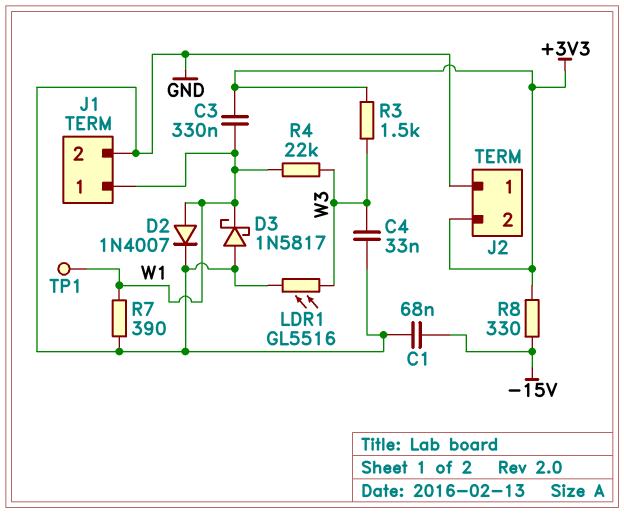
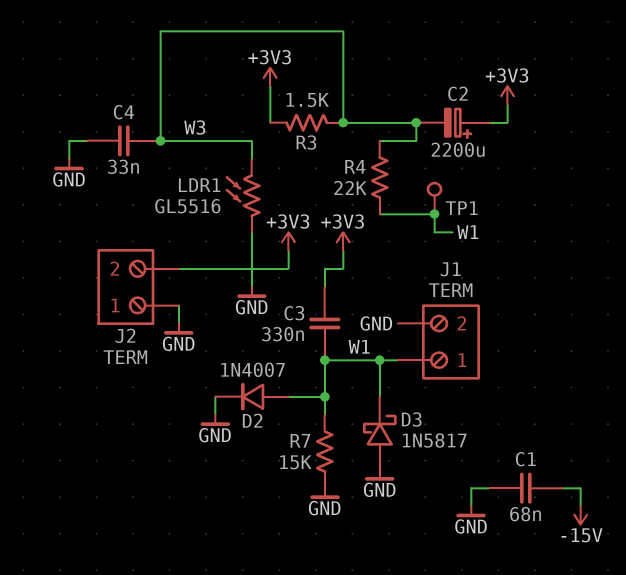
C2: none -> 2200uF (plus +3V3, minus W3)
R7: 390 (GND, W1) -> 15k (GND, W1)
R8: 330 (+3V3, -15V) -> none

